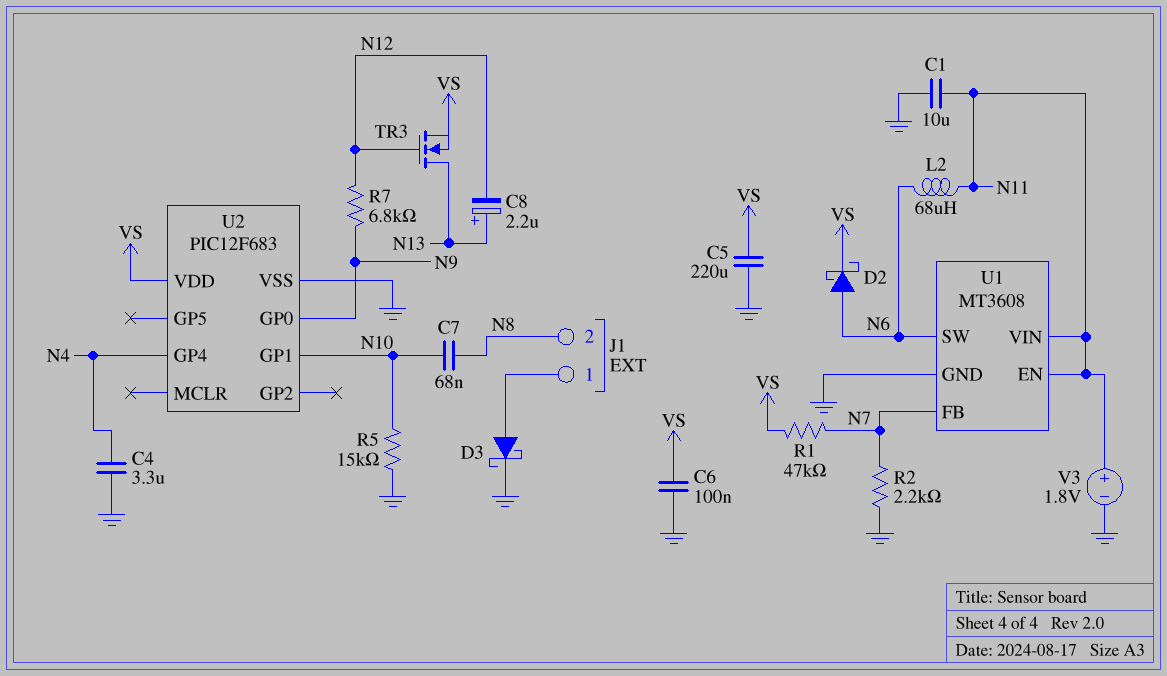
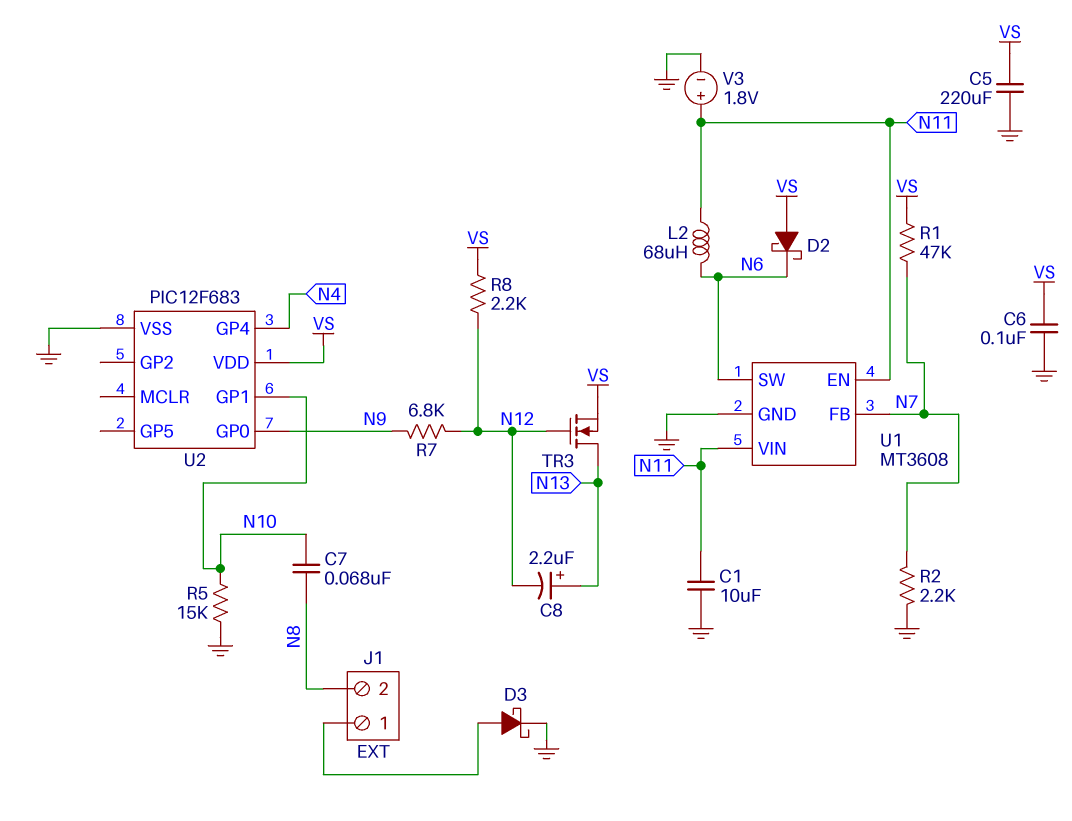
C4: 3.3uF (GND, N4) -> none
D2: schottky (A N6, K VS) -> schottky (A VS, K N6)
R8: none -> 2.2k (N12, VS)

